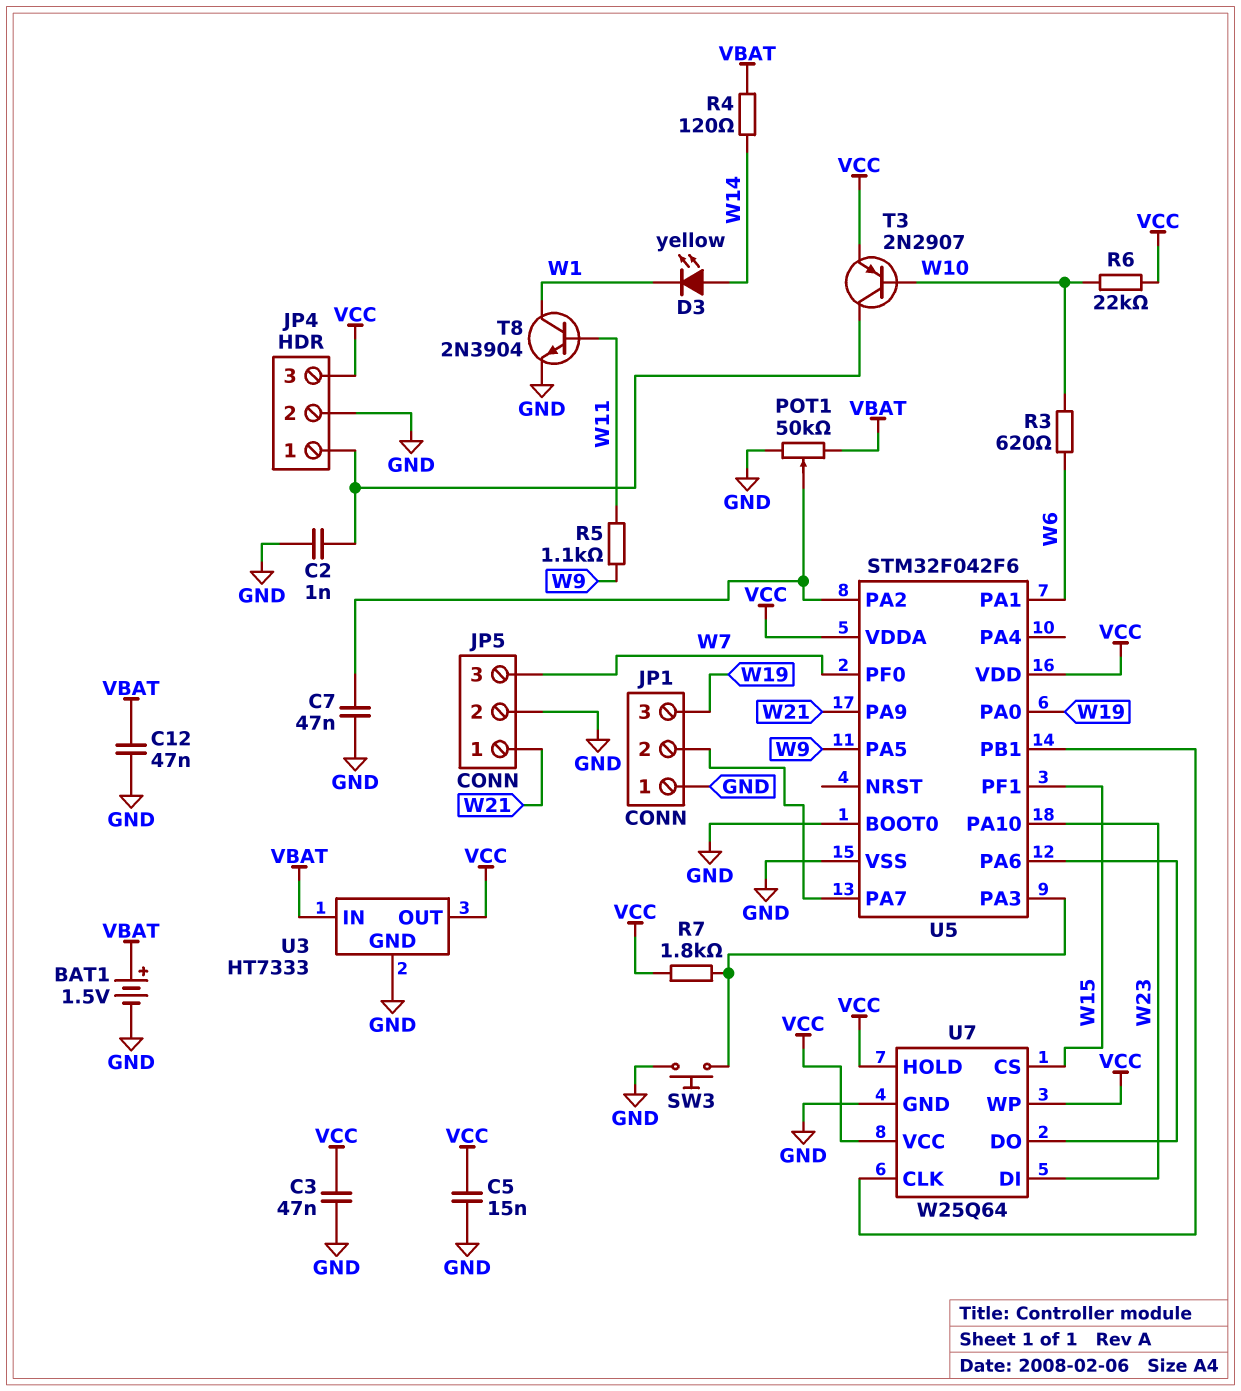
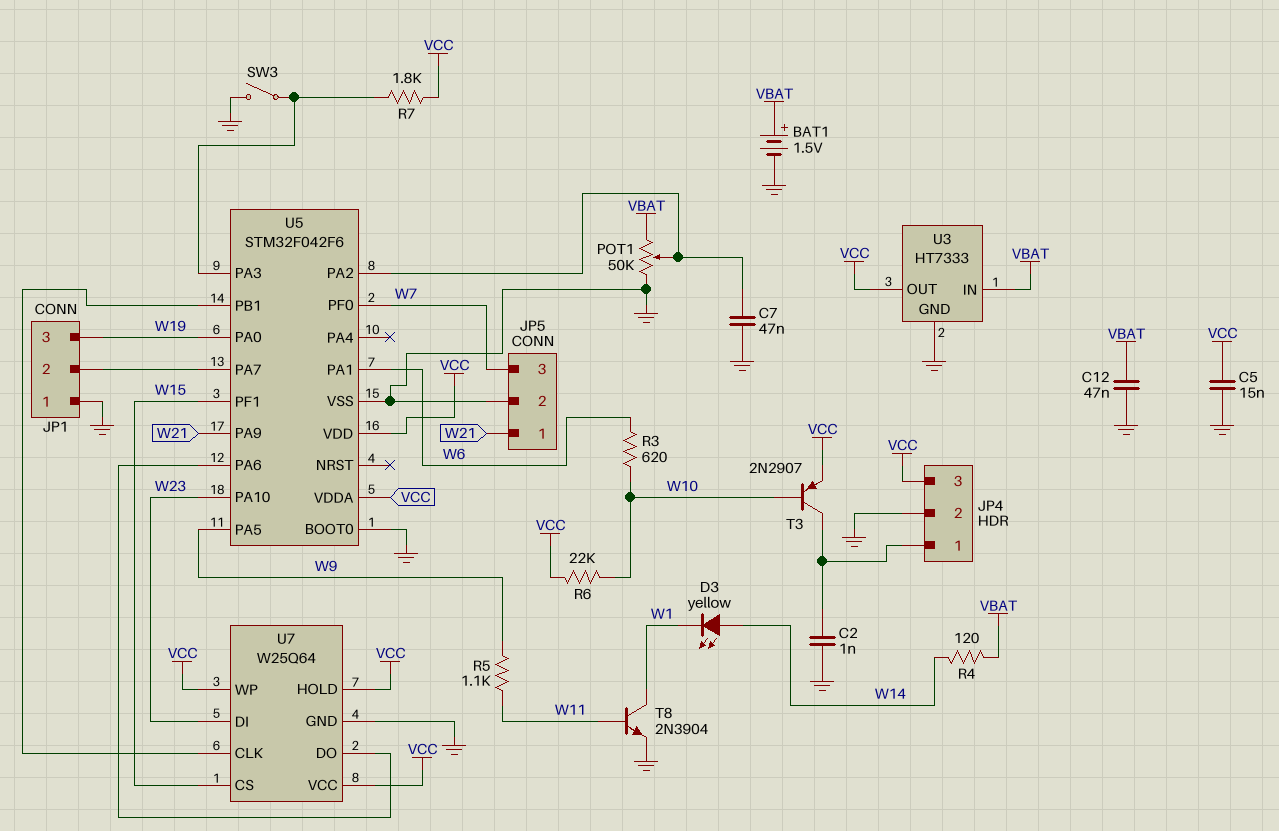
C3: 47nF (GND, VCC) -> none
SW3: button (GND, U5/PA3) -> switch (GND, U5/PA3)

